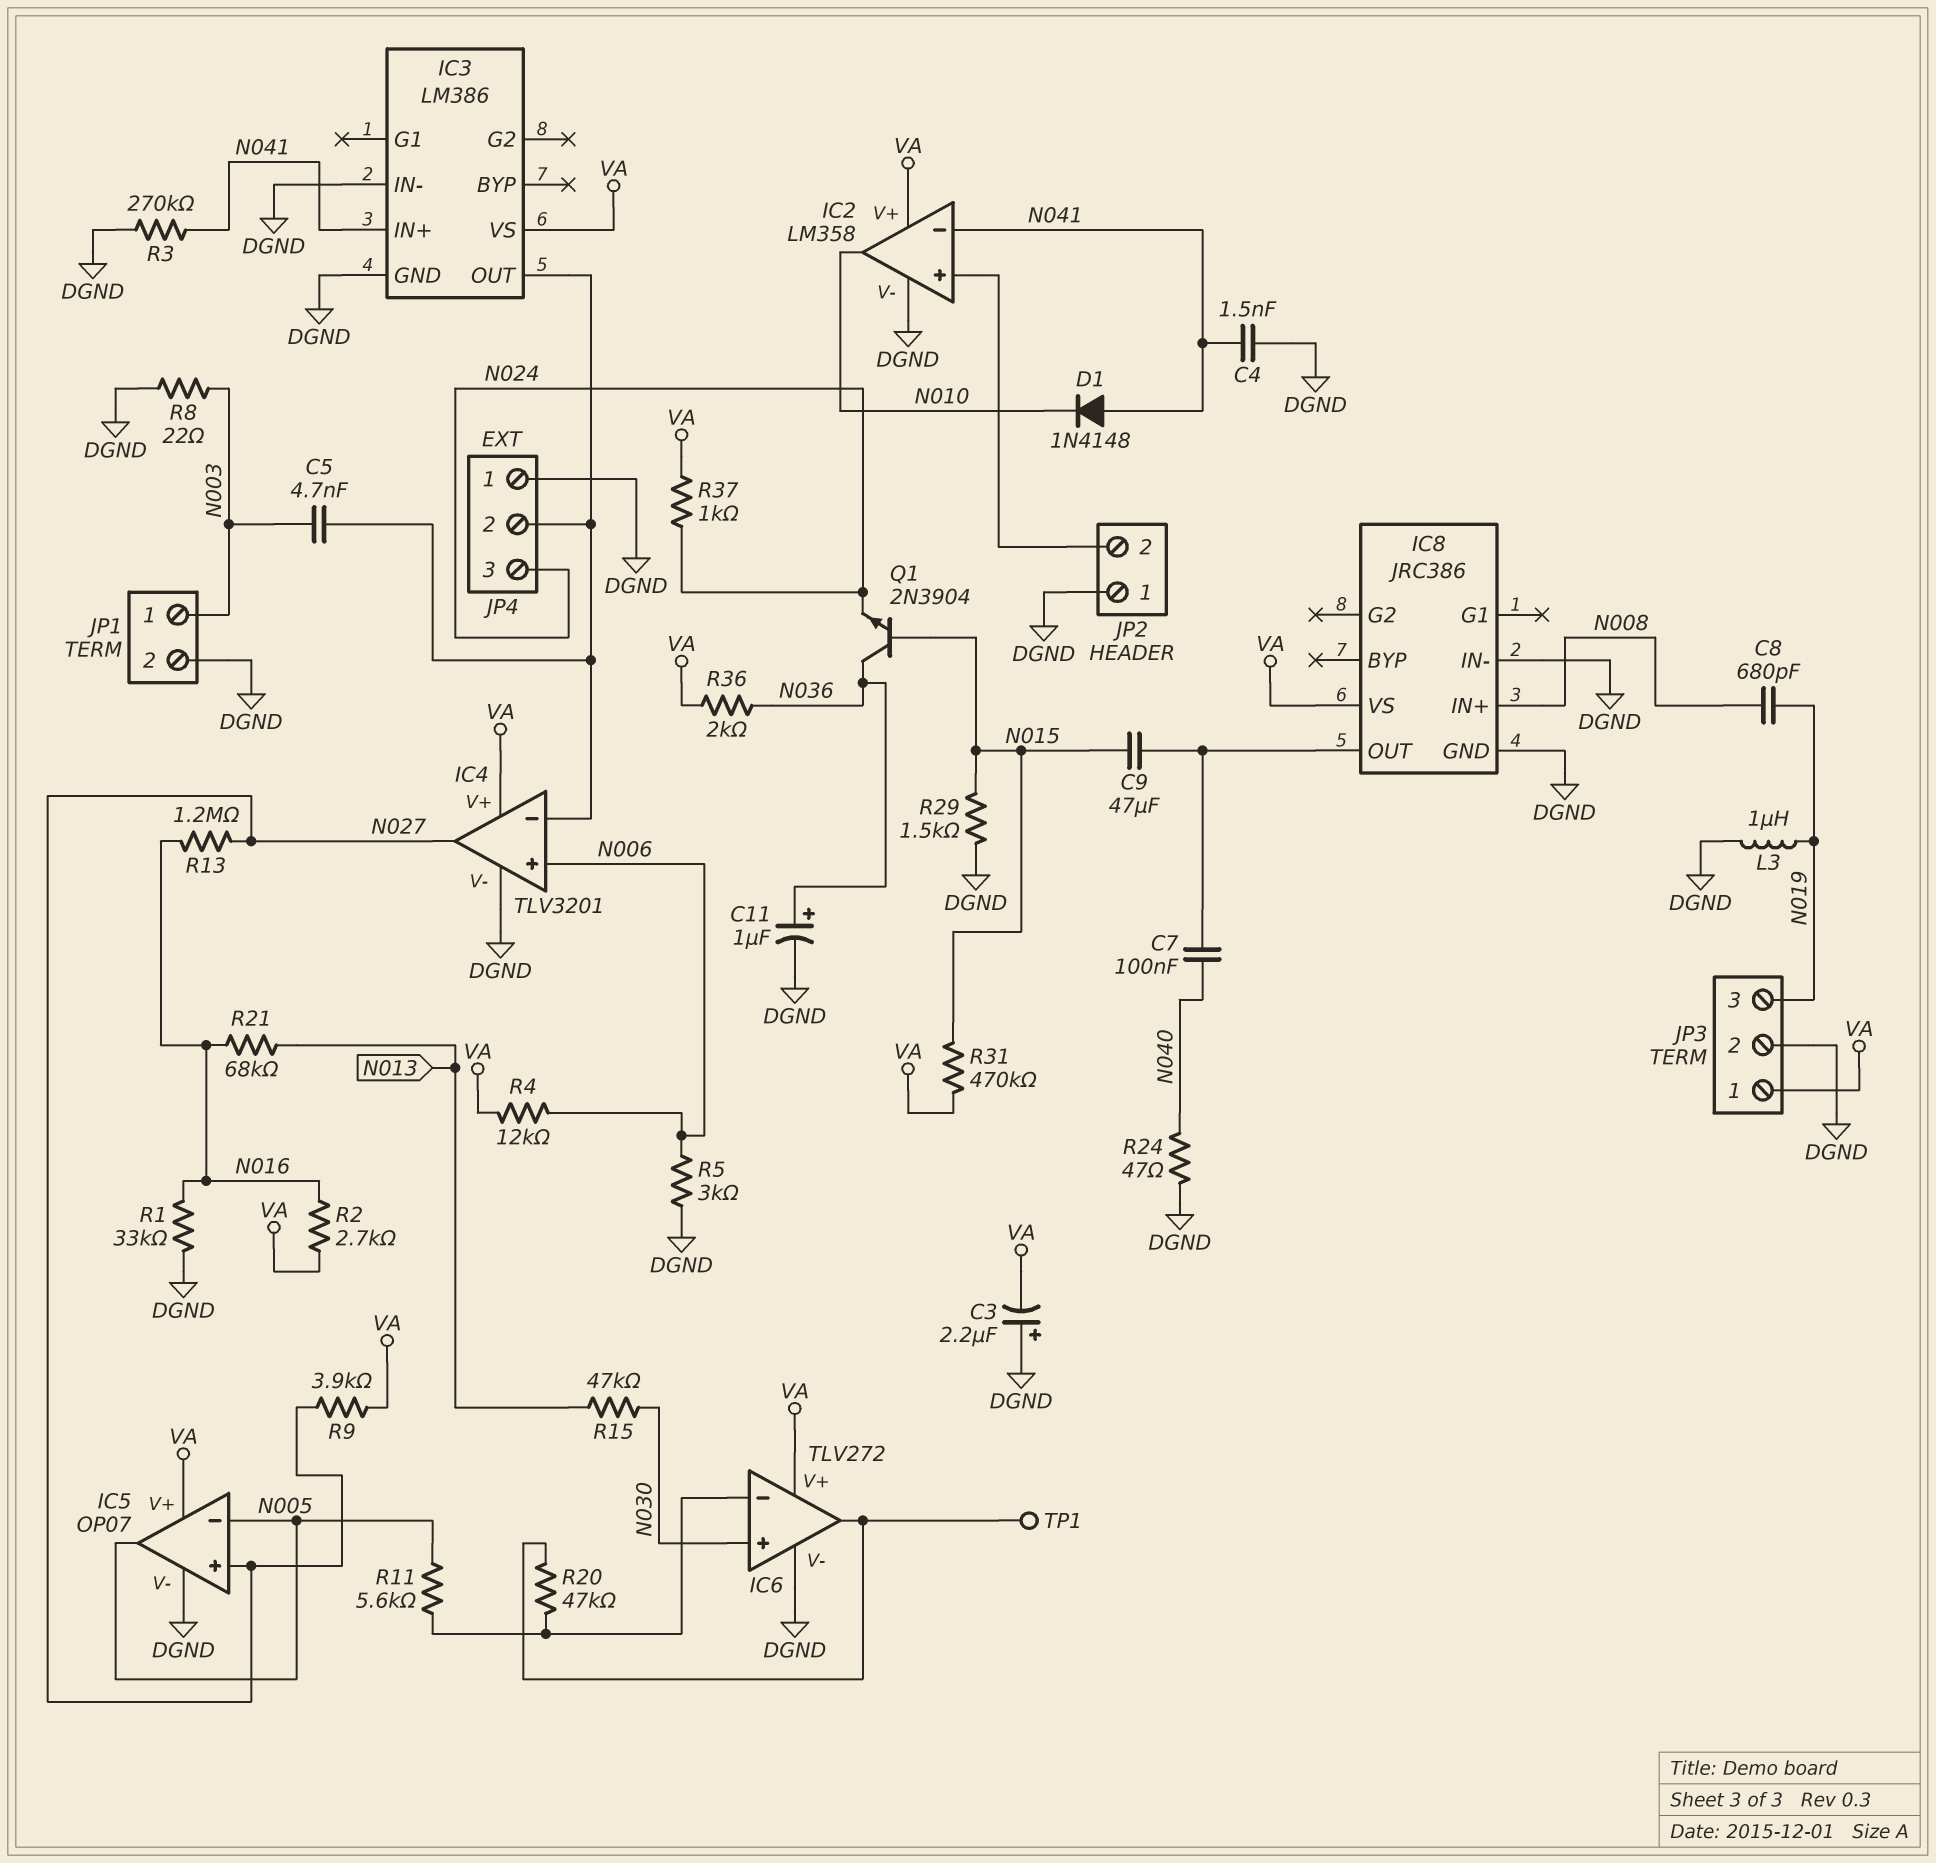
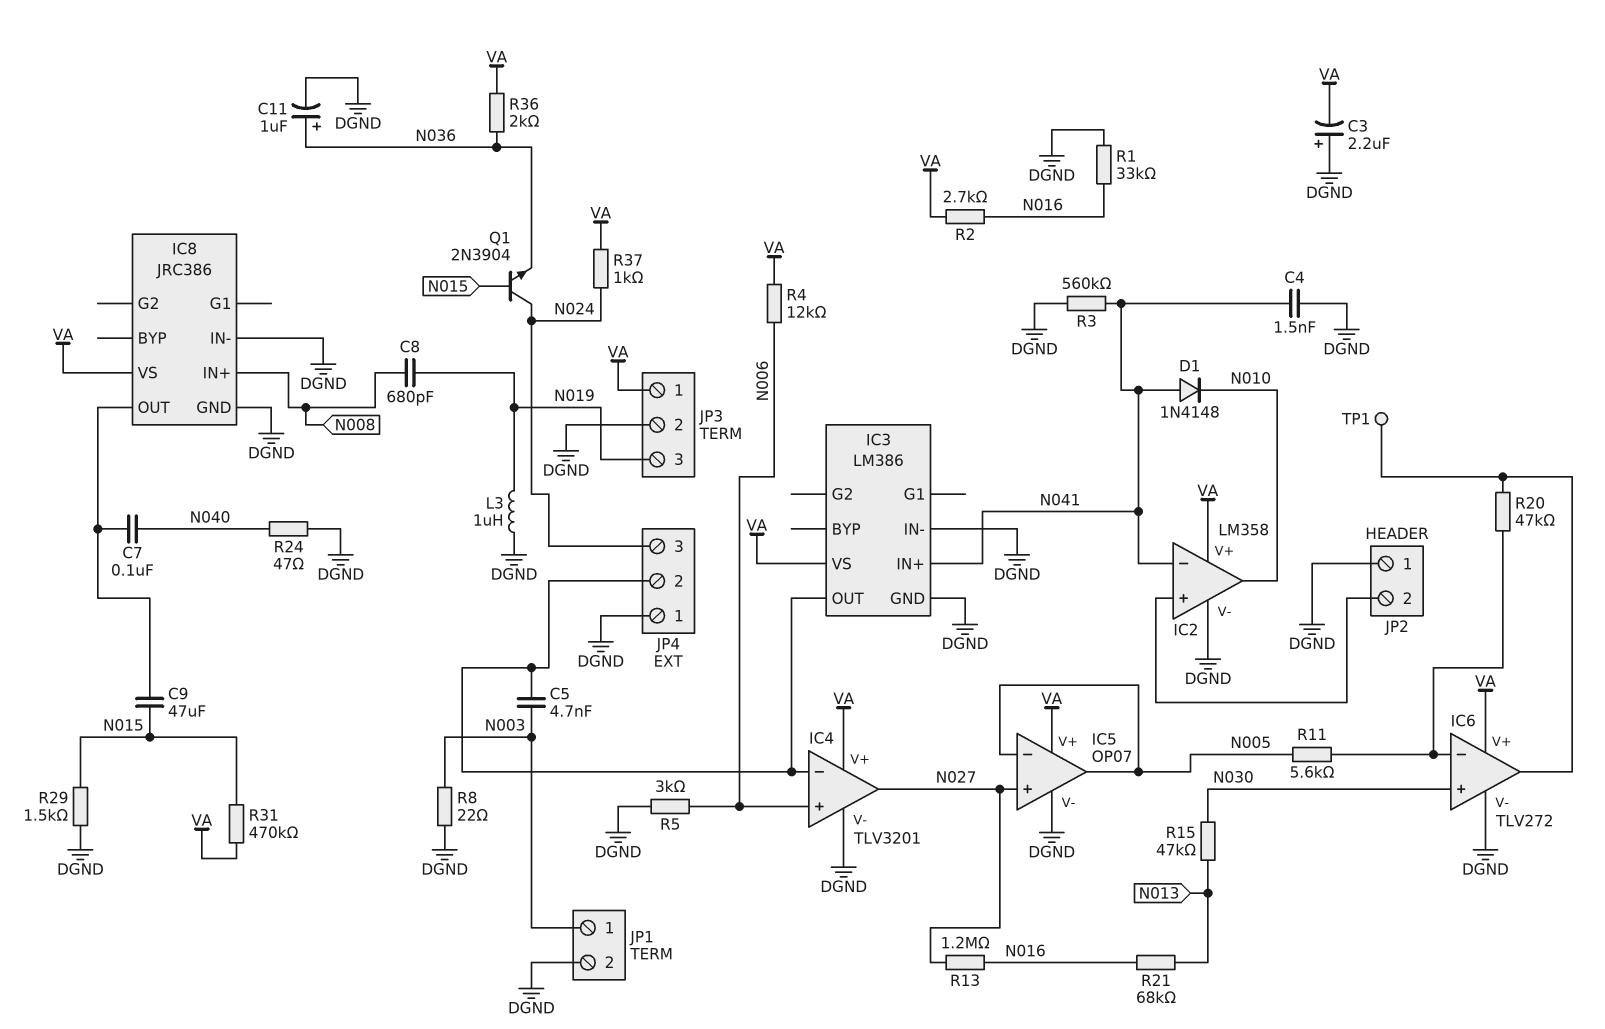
Q1: NPN 2N3904 (B N015, C N036, E N024) -> NPN 2N3904 (B N015, C N024, E N036)
R3: 270k (DGND, N041) -> 560k (DGND, N041)
R9: 3.9k (N027, VA) -> none

